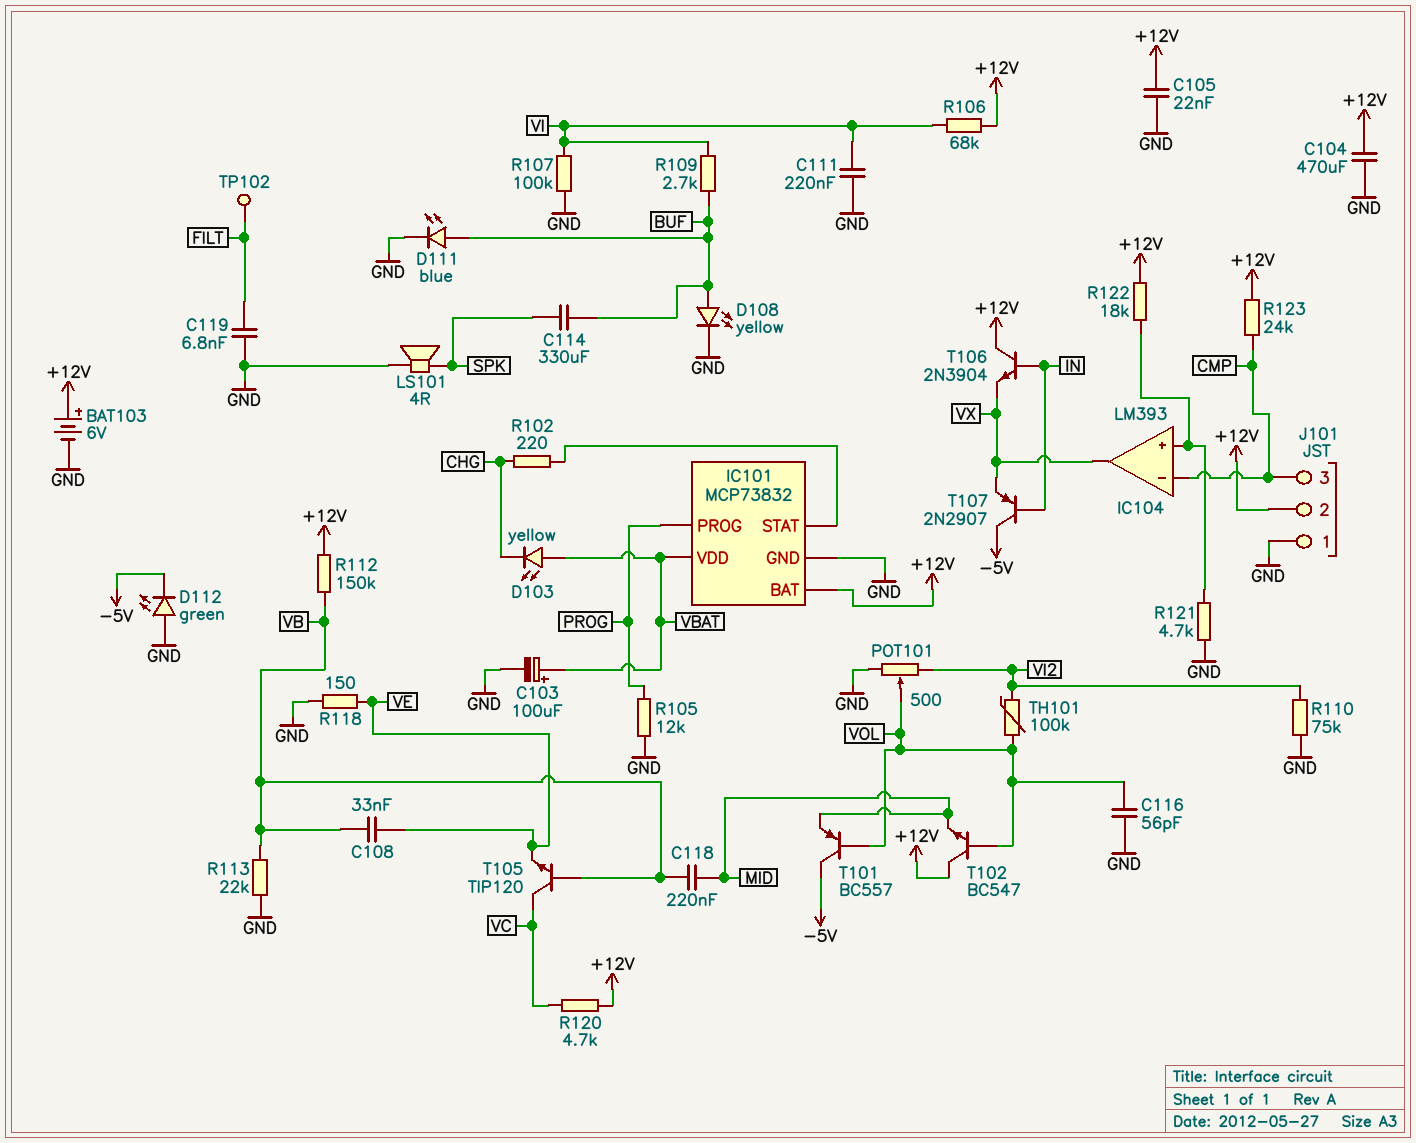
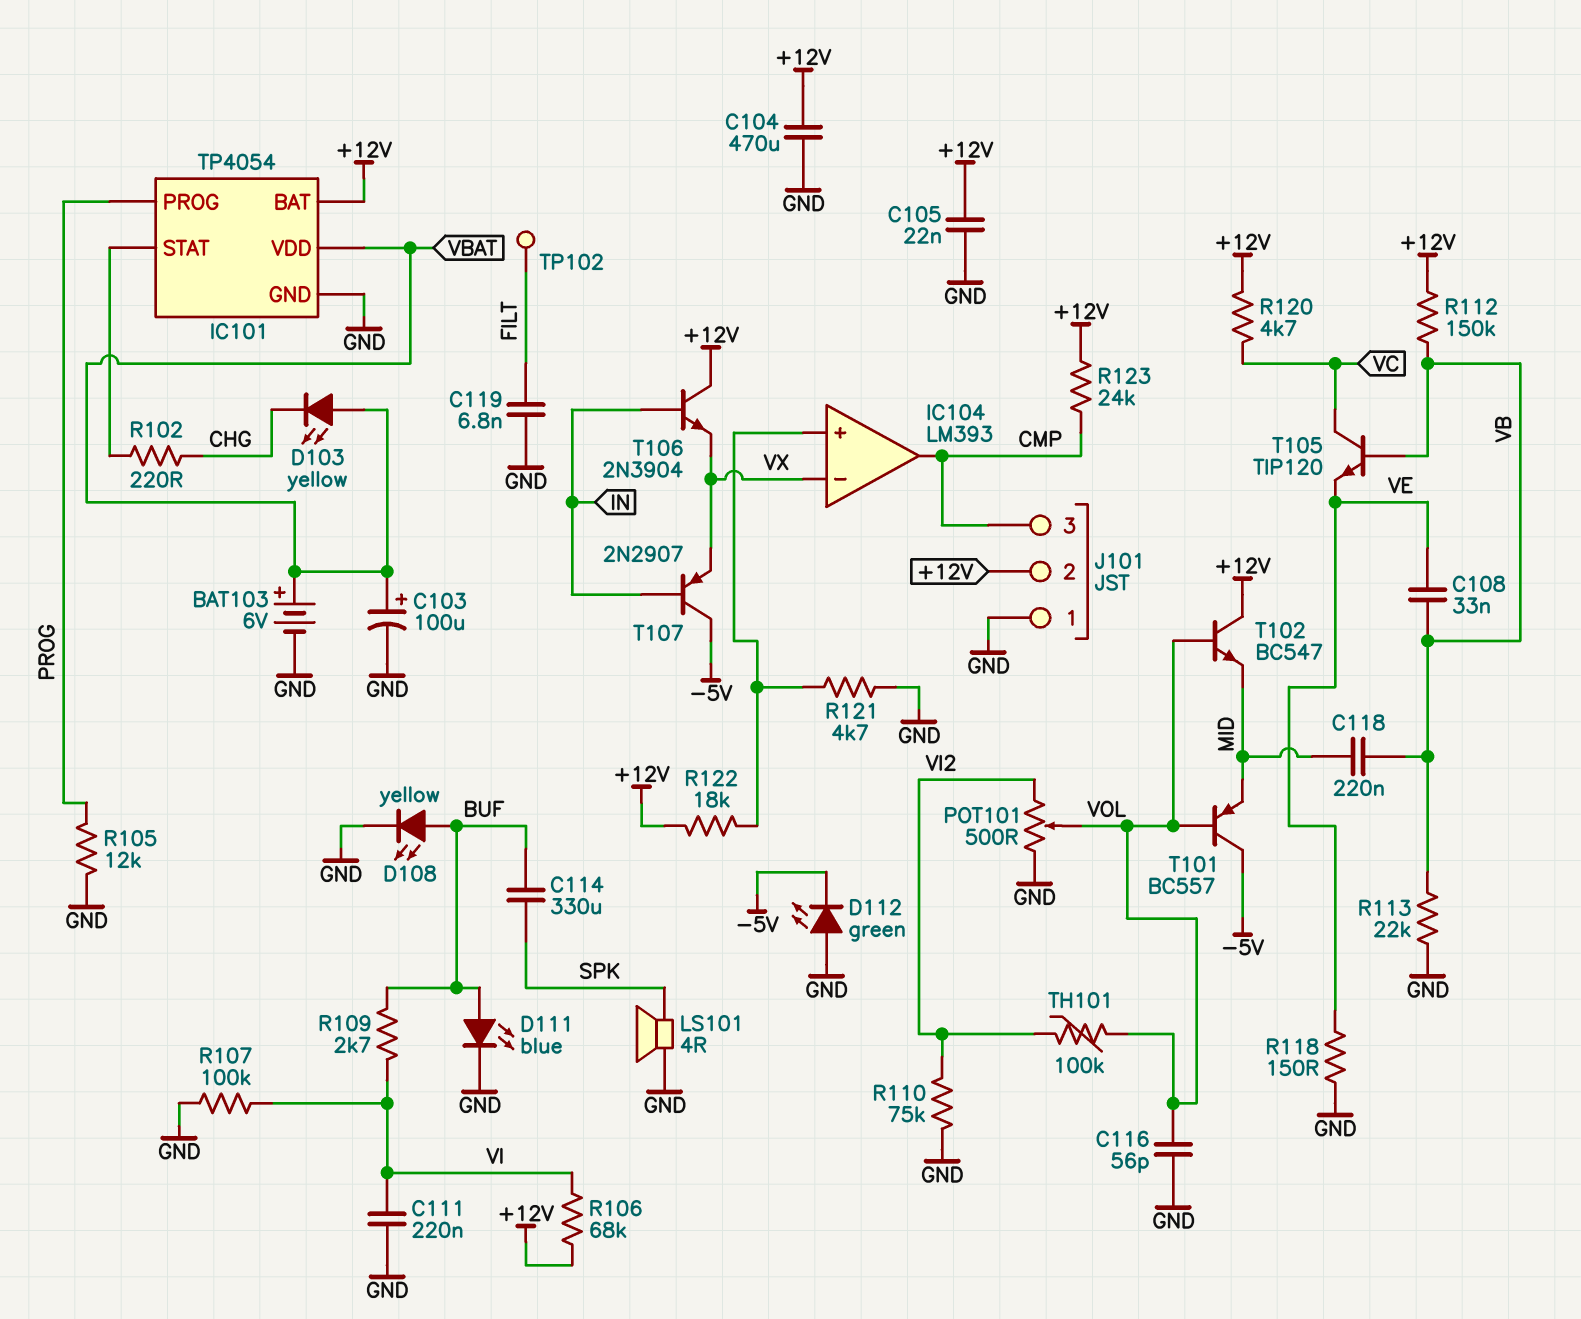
BAT103: 6V (plus +12V, minus GND) -> 6V (plus VBAT, minus GND)
IC101: MCP73832 -> TP4054
IC104 pin in-: CMP -> VX
IC104 pin out: VX -> CMP

